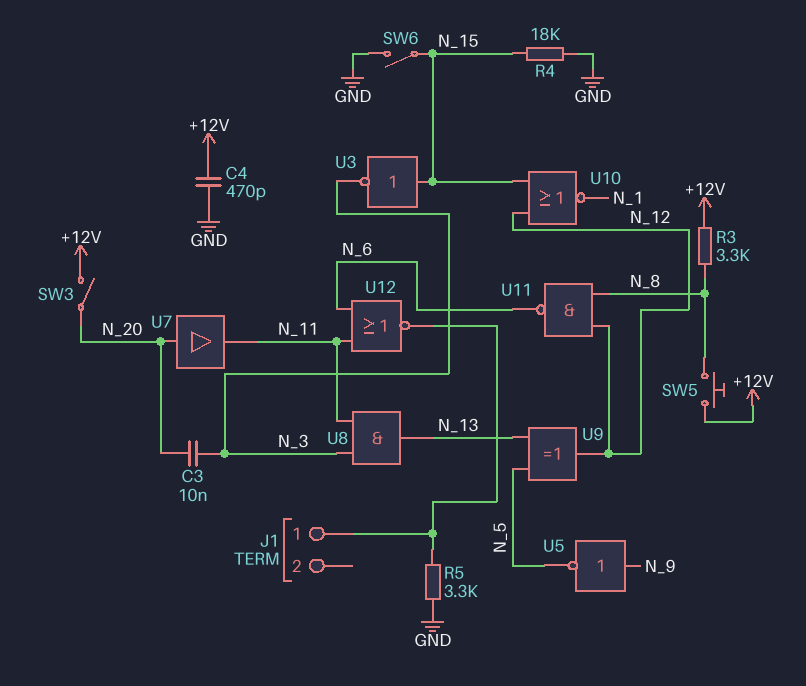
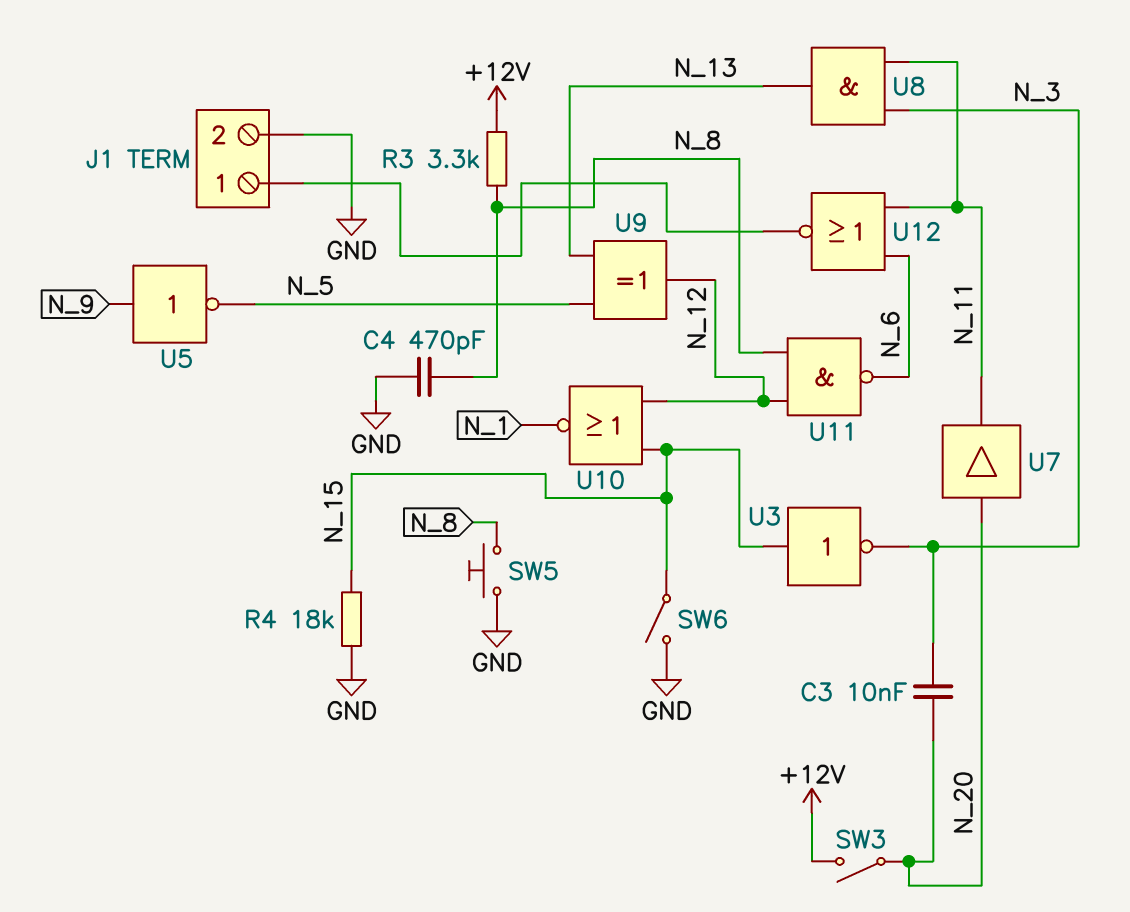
C4: 470pF (+12V, GND) -> 470pF (GND, N_8)
J1 pin 2: none -> GND
R5: 3.3k (GND, J1/1) -> none
SW5: button (+12V, N_8) -> button (GND, N_8)

